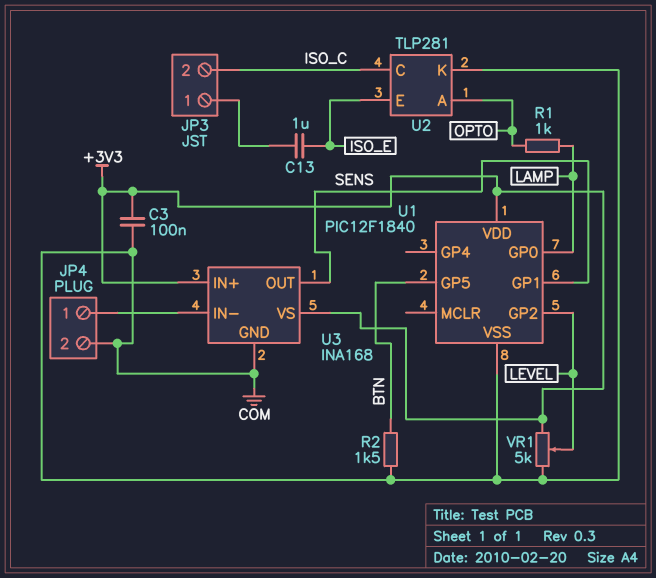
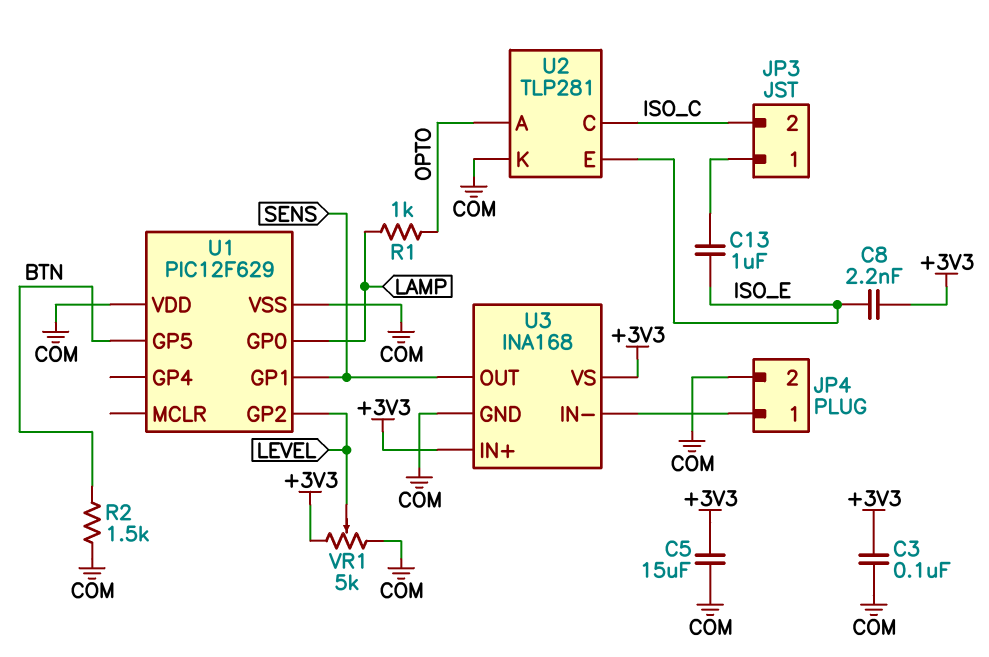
C5: none -> 15uF (+3V3, COM)
C8: none -> 2.2nF (+3V3, ISO_E)
U1: PIC12F1840 -> PIC12F629
U1 pin VDD: +3V3 -> COM

